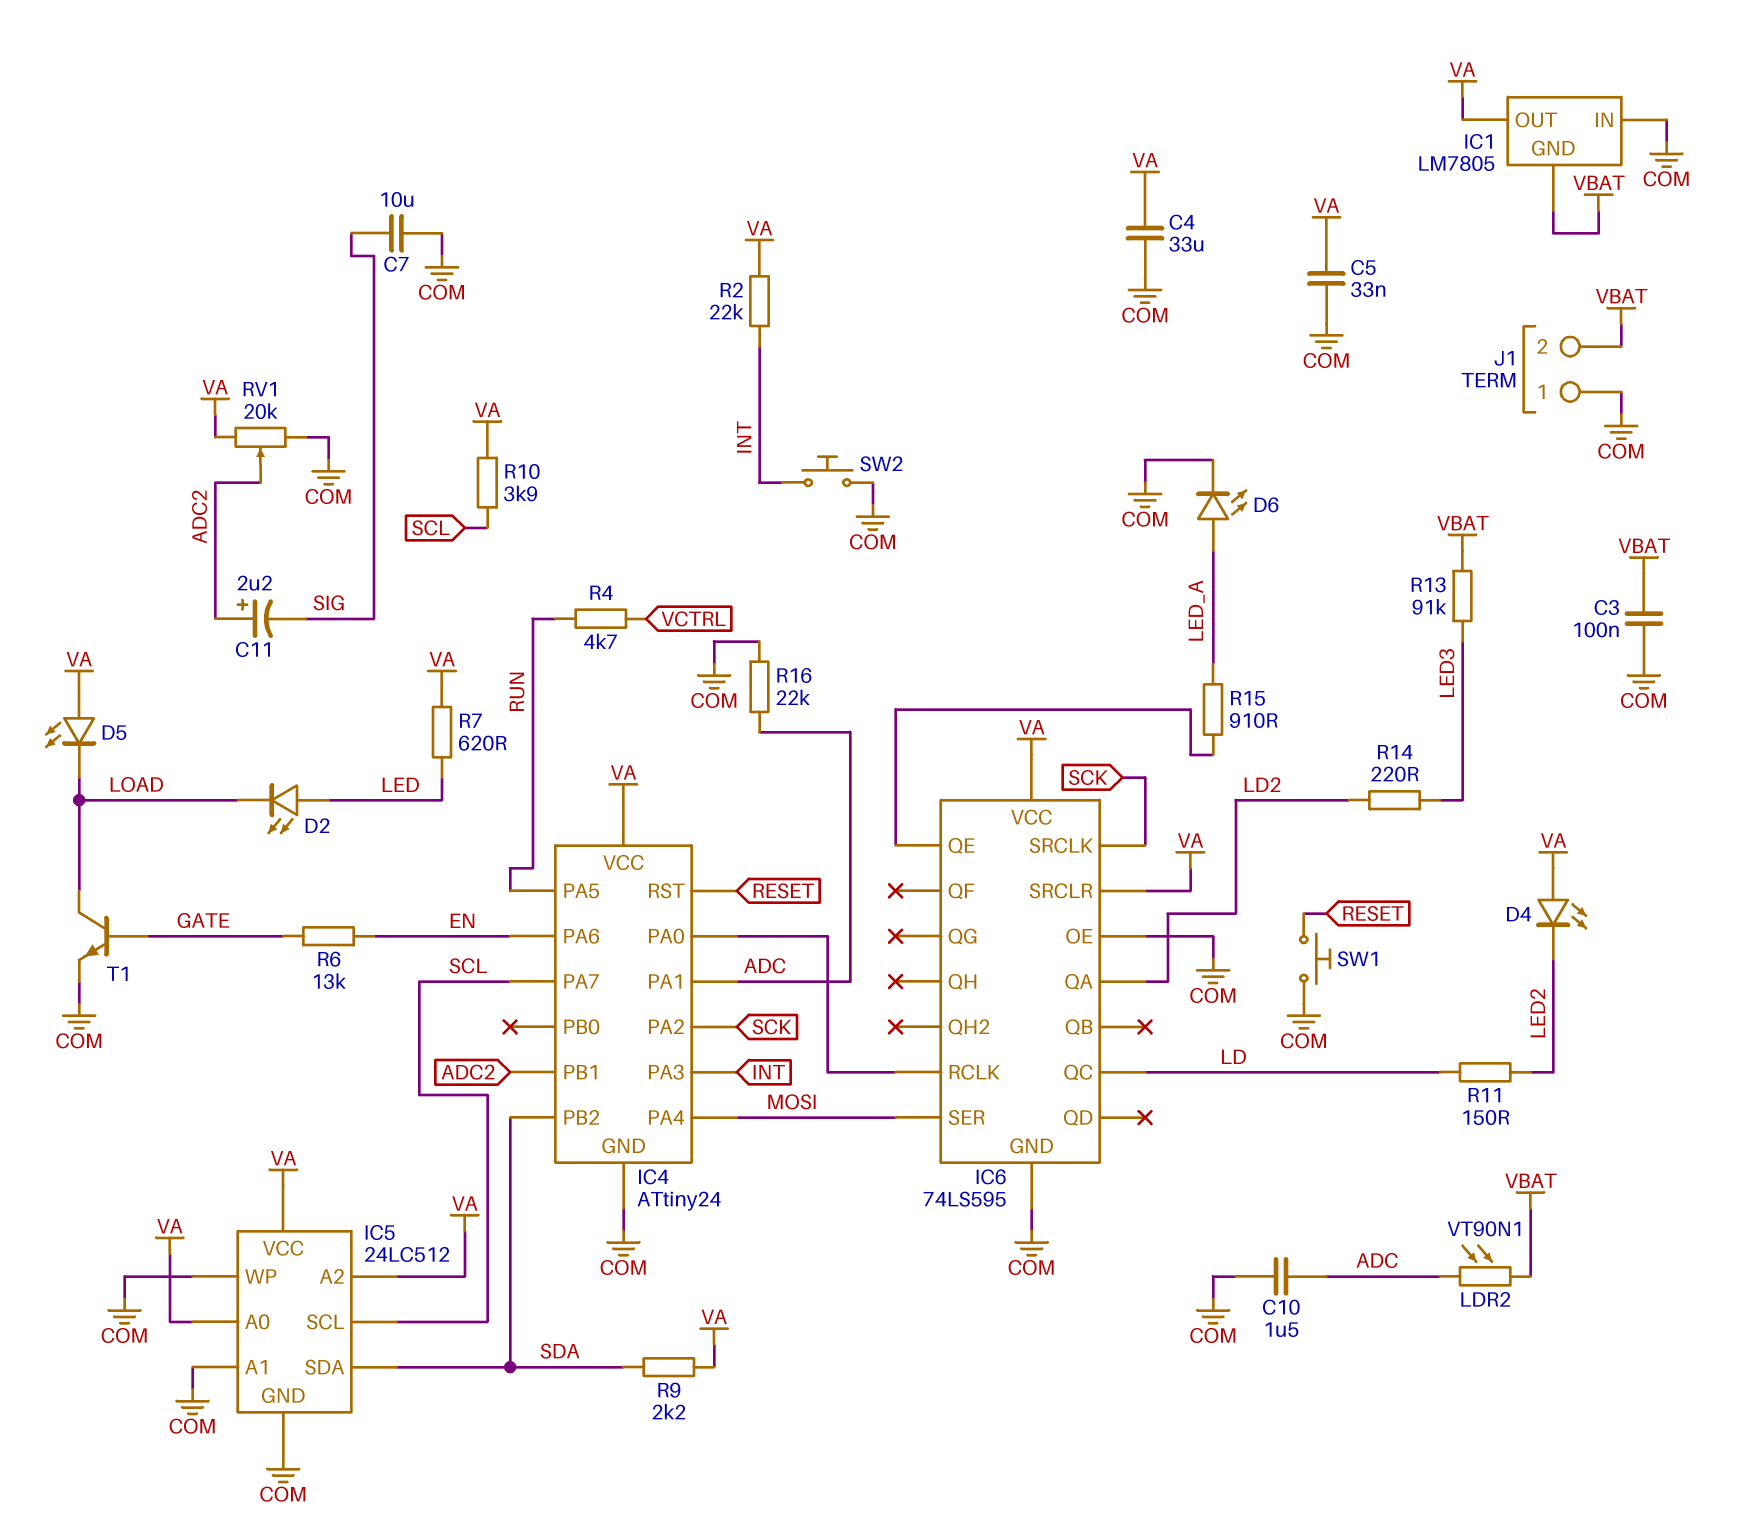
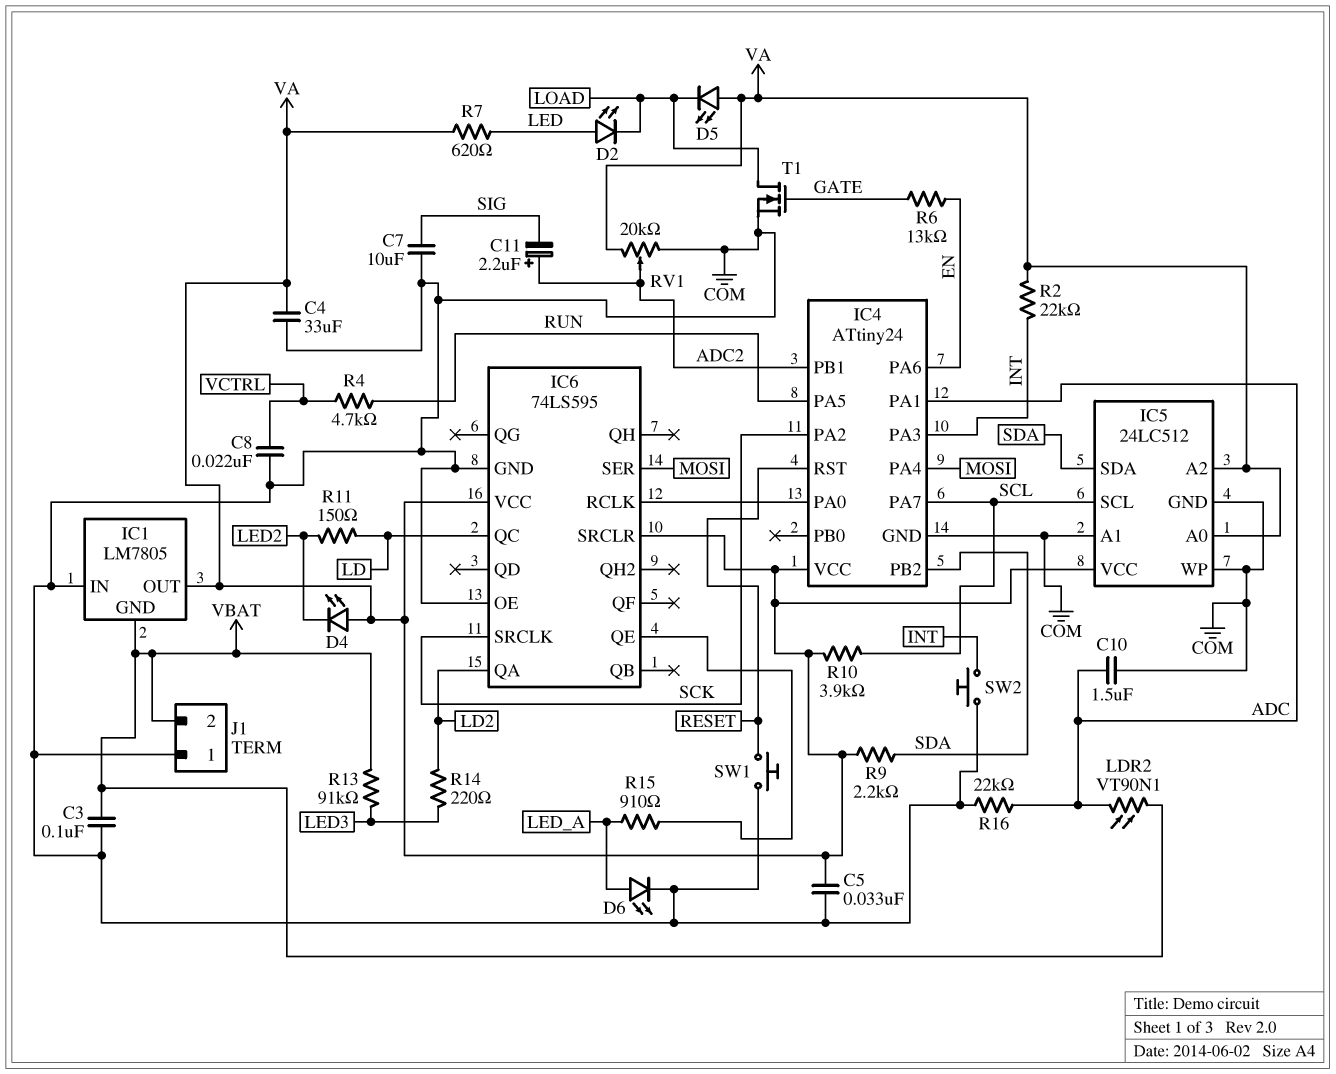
C8: none -> 22nF (COM, VCTRL)
T1: NPN (B GATE, C LOAD, E COM) -> NMOS (G GATE, D LOAD, S COM)

